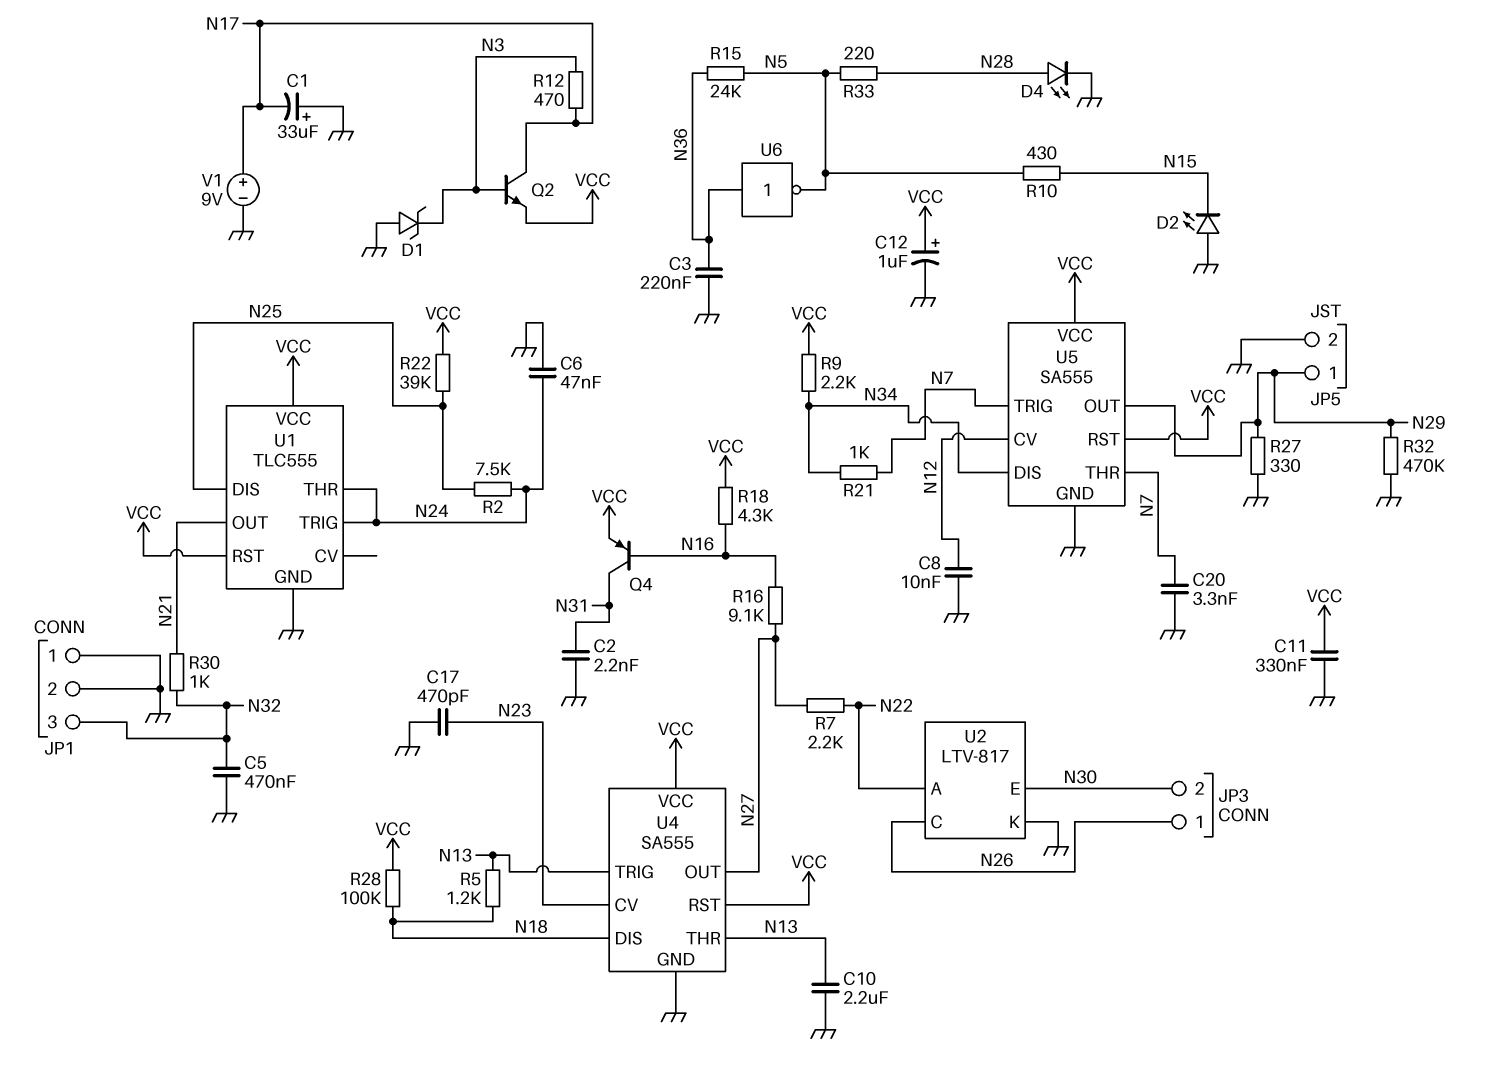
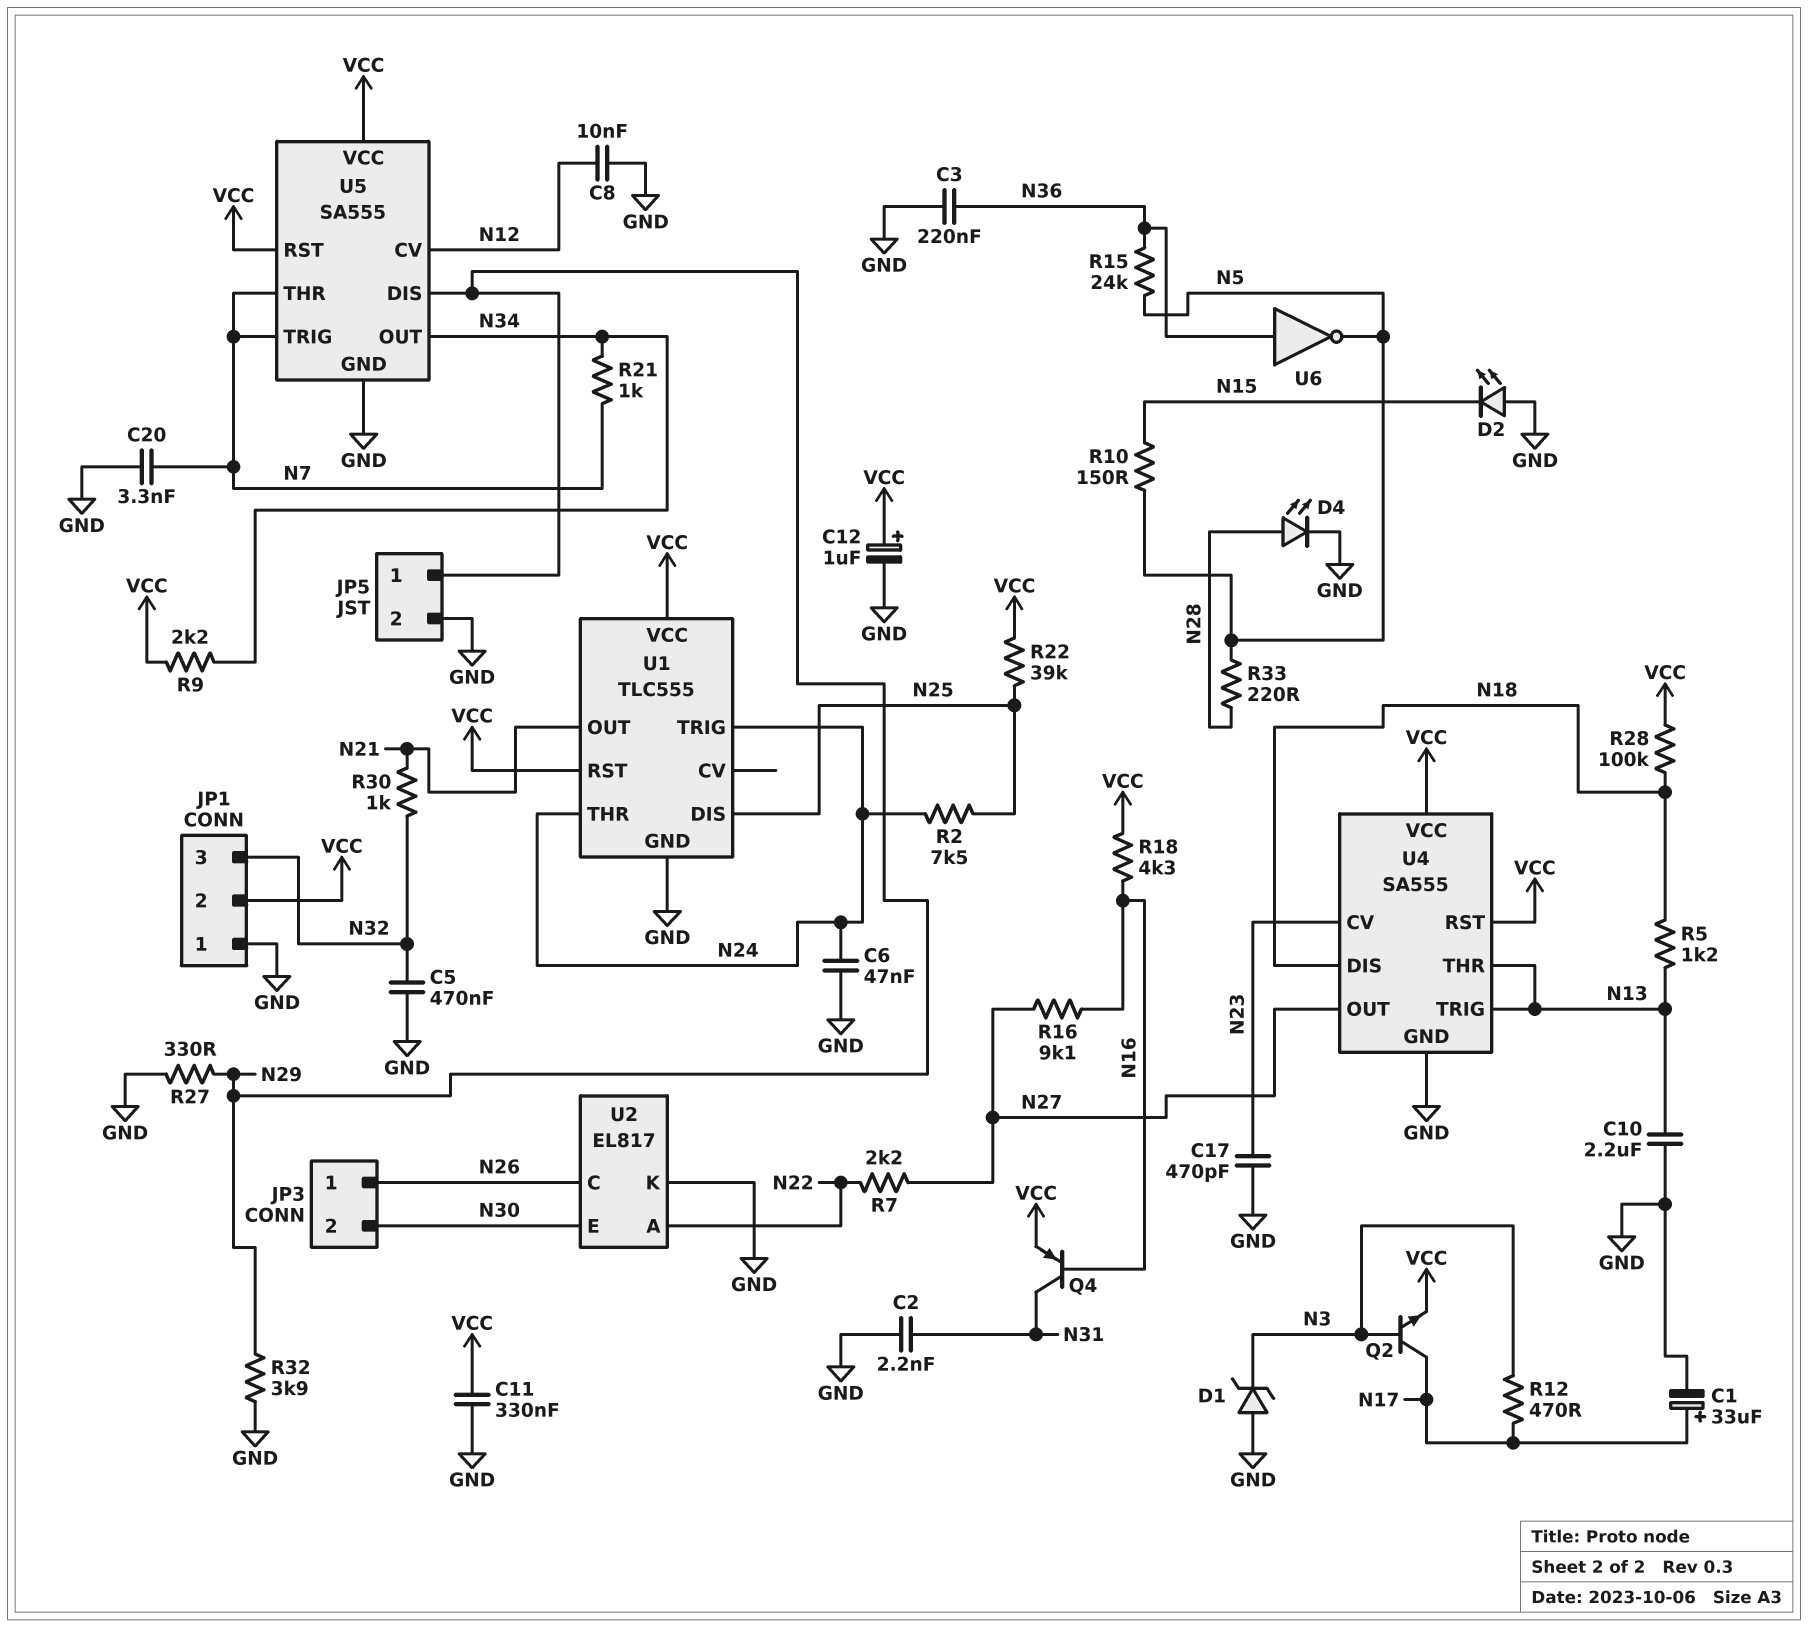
C1: 33uF (plus GND, minus N17) -> 33uF (plus N17, minus GND)
JP1 pin 2: GND -> VCC
R10: 430 (N5, N15) -> 150 (N5, N15)
R32: 470k (GND, N29) -> 3.9k (GND, N29)
U2: LTV-817 -> EL817
U5 pin DIS: N34 -> N29
U5 pin OUT: N29 -> N34
V1: 9V (plus N17, minus GND) -> none

